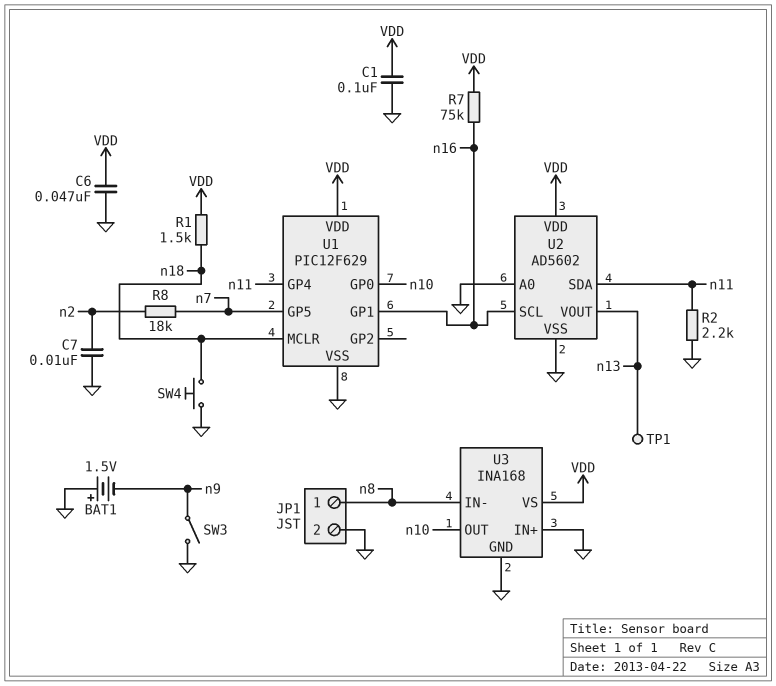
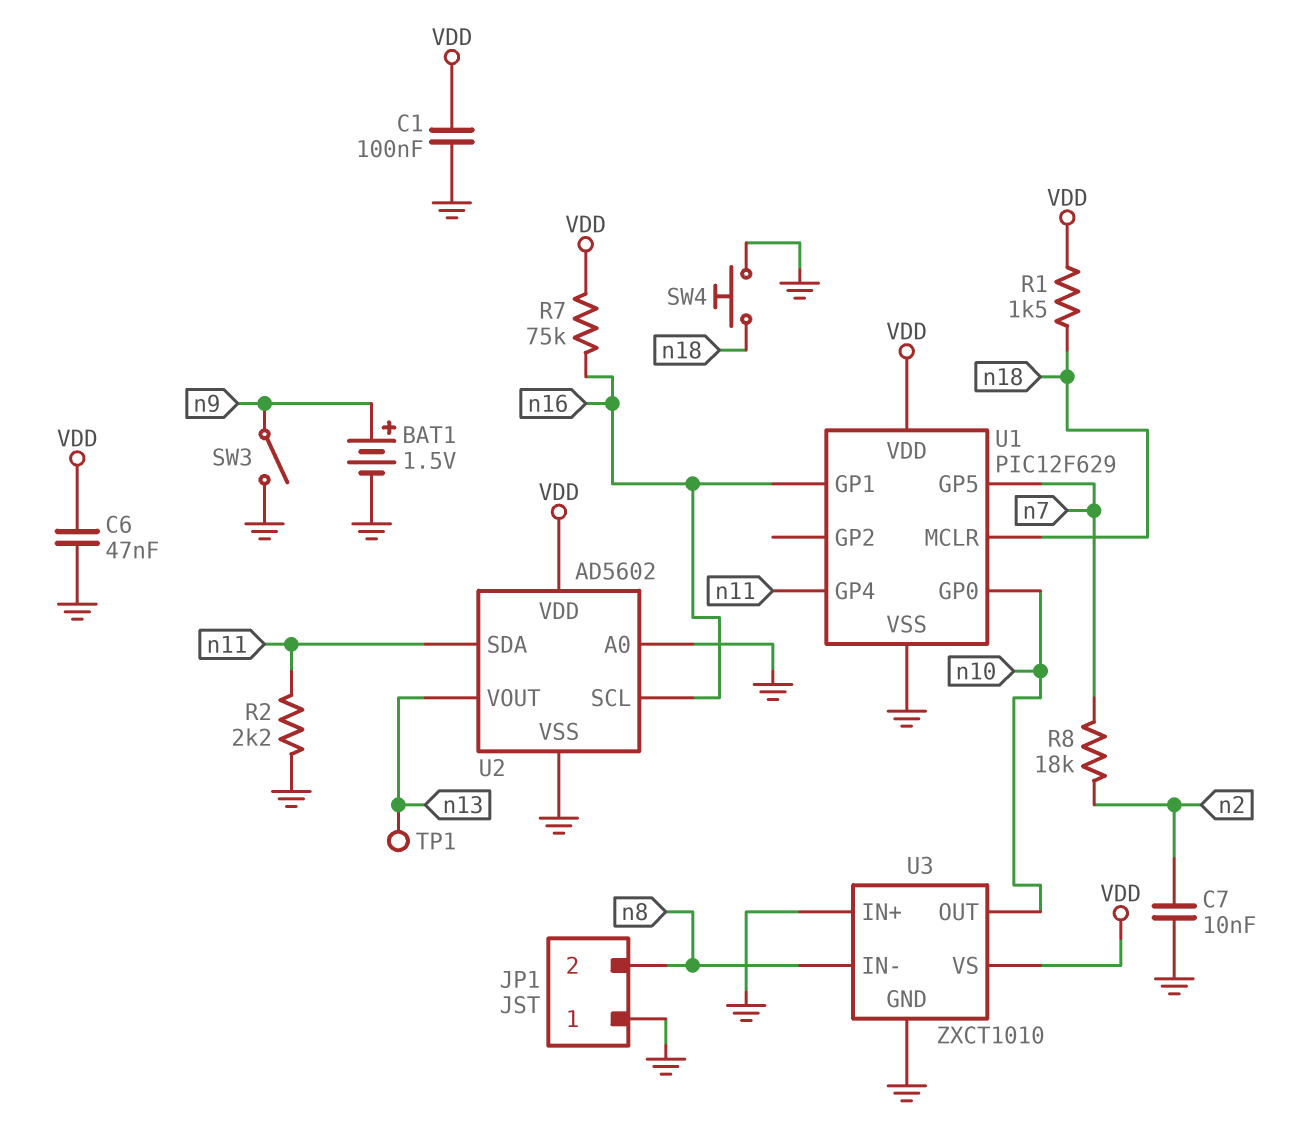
BAT1: 1.5V (plus GND, minus n9) -> 1.5V (plus n9, minus GND)
JP1 pin 1: n8 -> GND
JP1 pin 2: GND -> n8
U3: INA168 -> ZXCT1010

